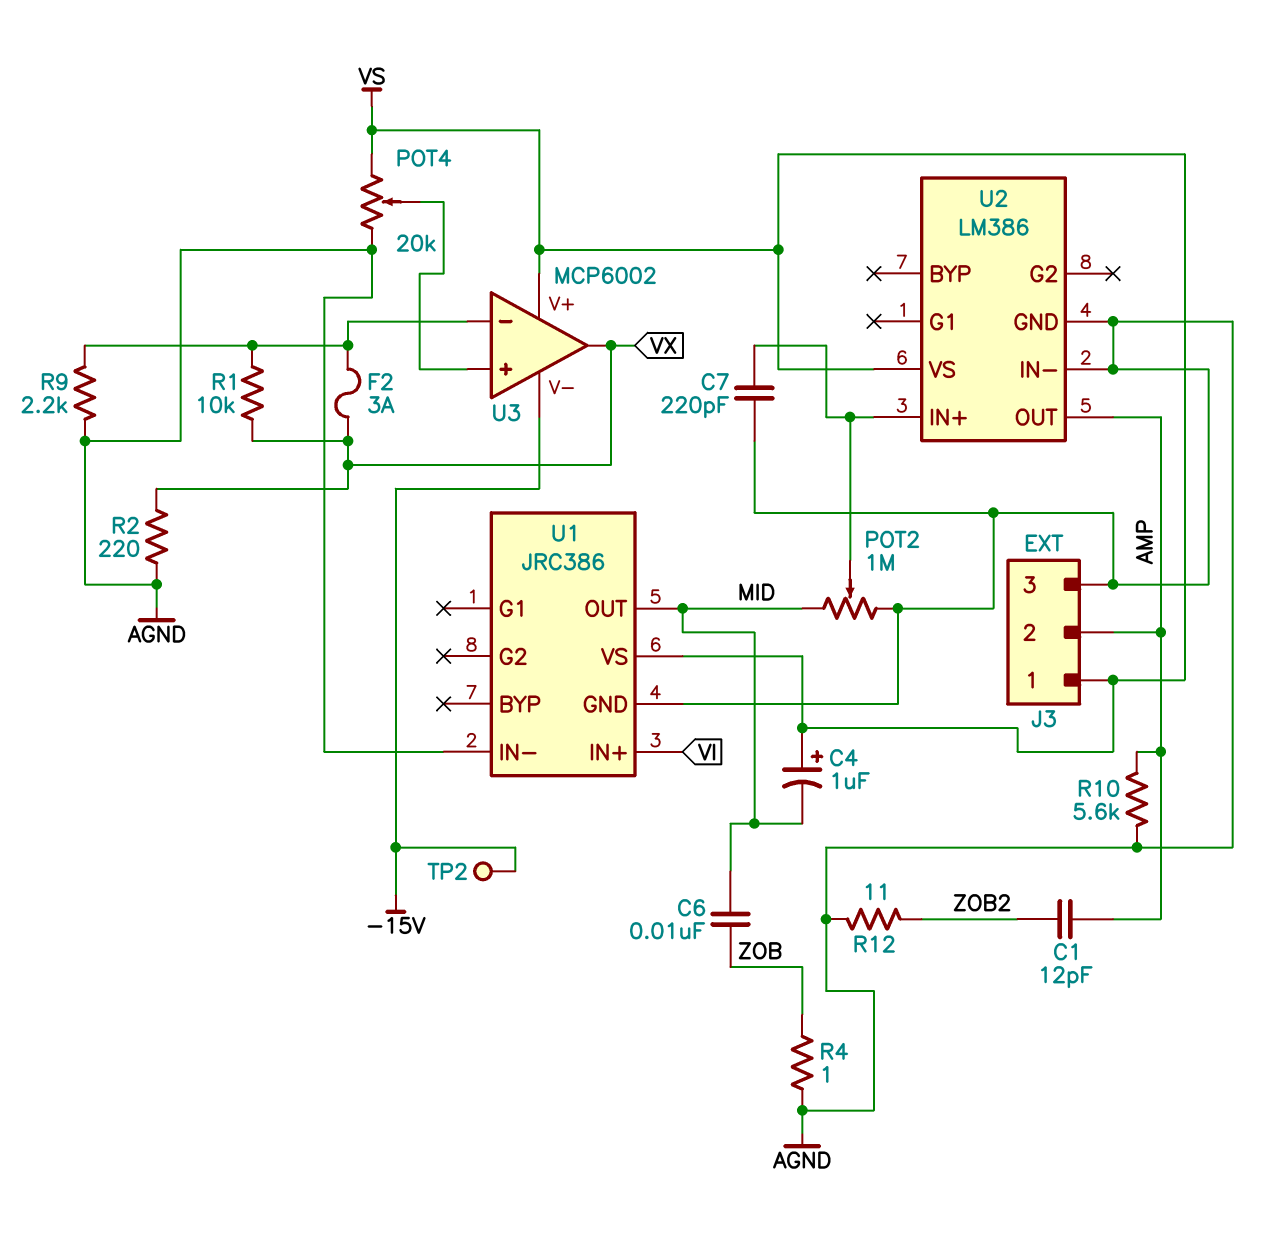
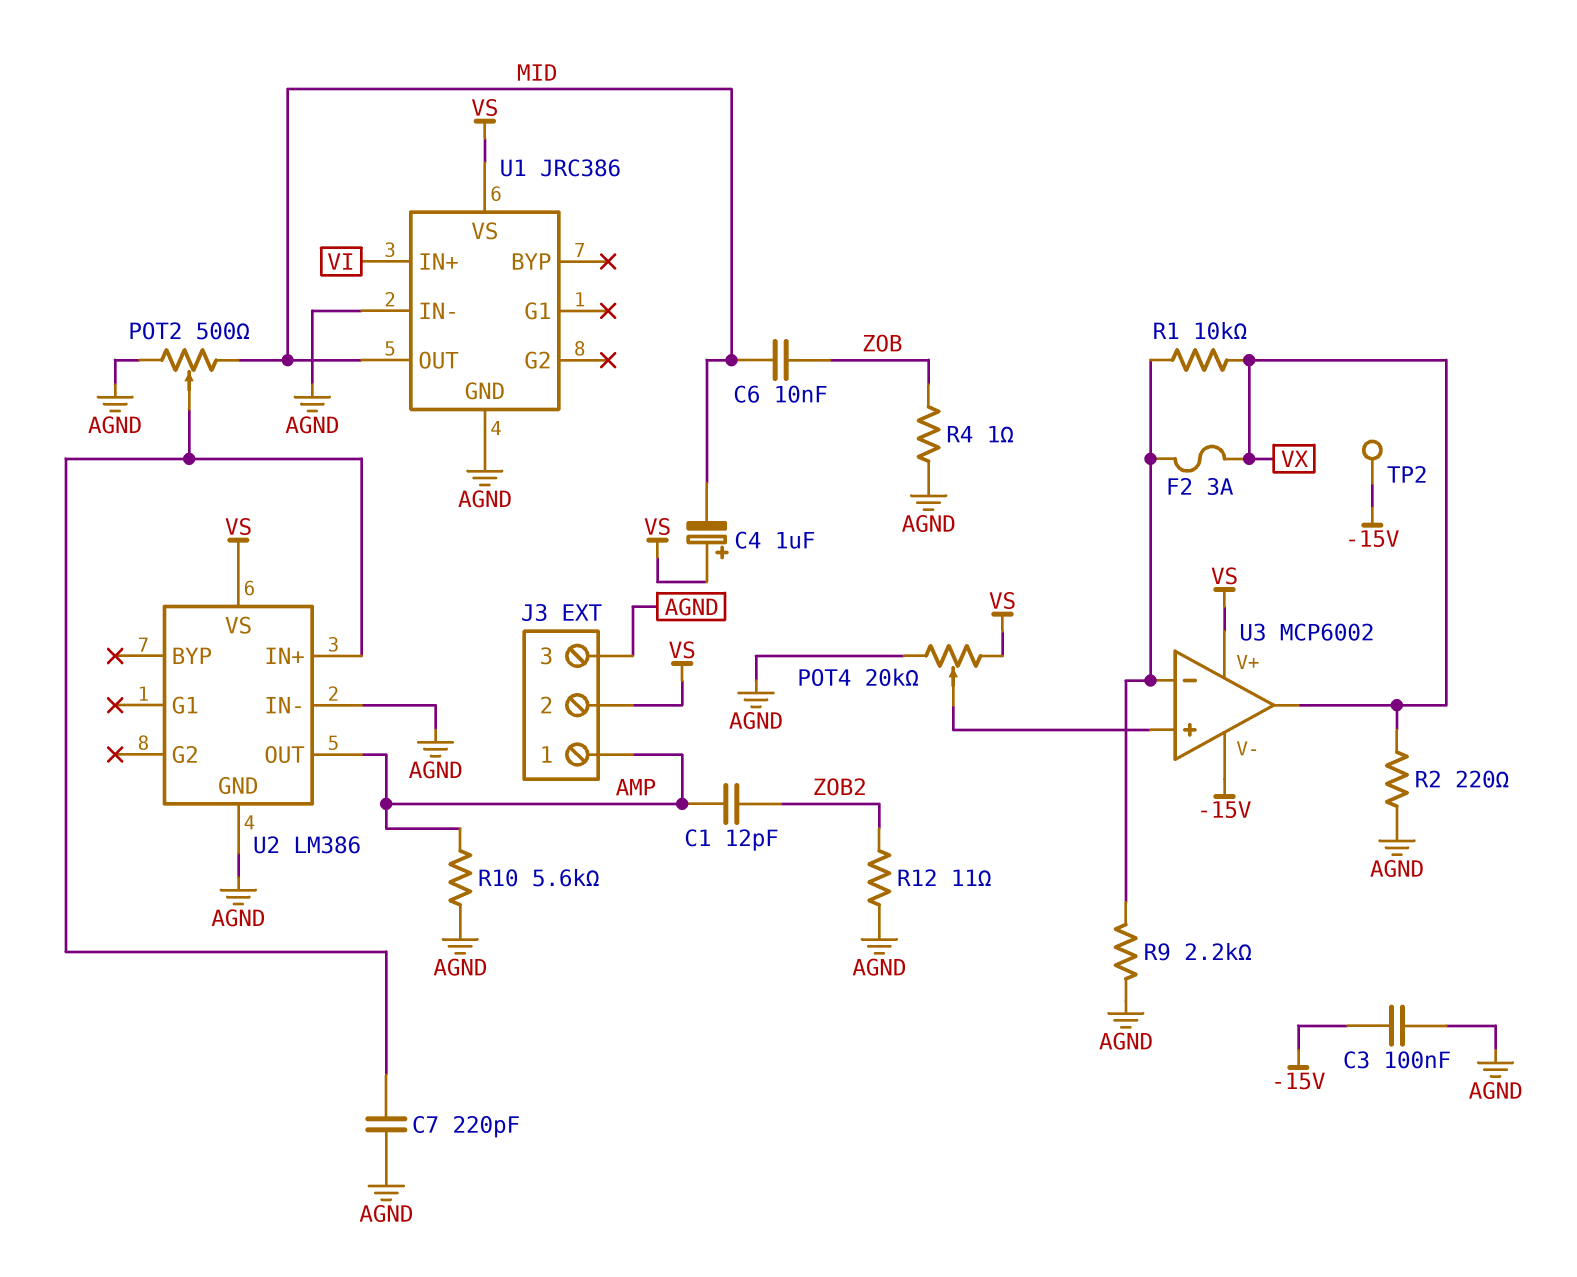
C3: none -> 100nF (-15V, AGND)
J3 pin 1: VS -> AMP
J3 pin 2: AMP -> VS
POT2: 1M (AGND, MID, wiper U2/IN+) -> 500 (AGND, MID, wiper U2/IN+)

